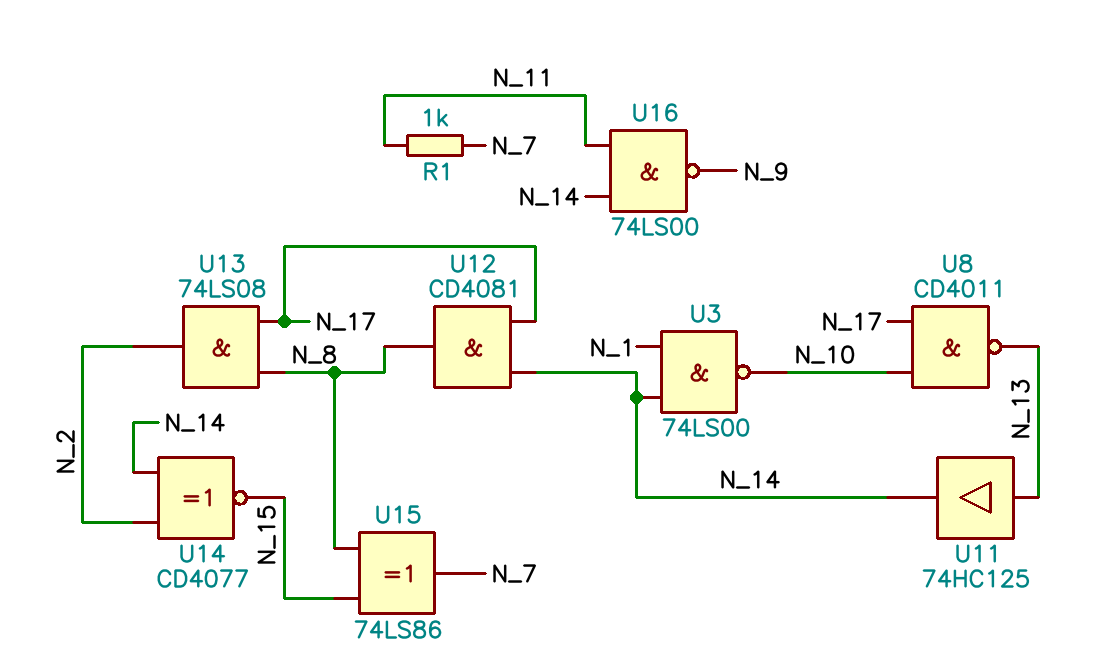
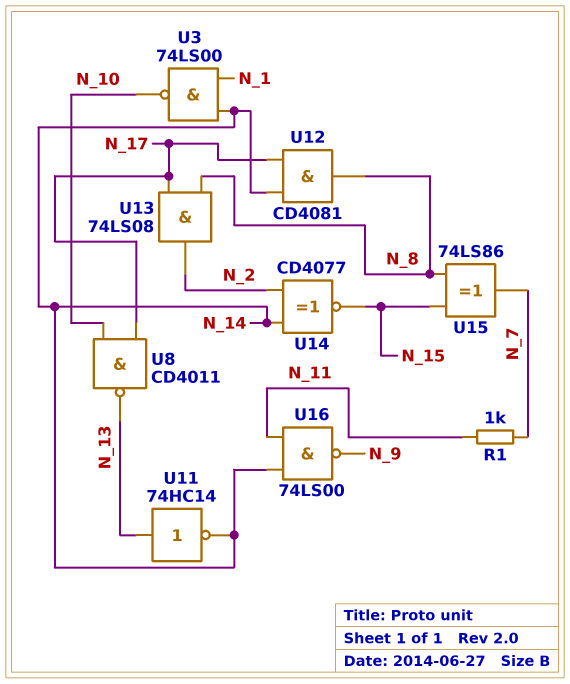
U11: buffer 74HC125 (in N_13, out N_14) -> NOT 74HC14 (in N_13, out N_14)

